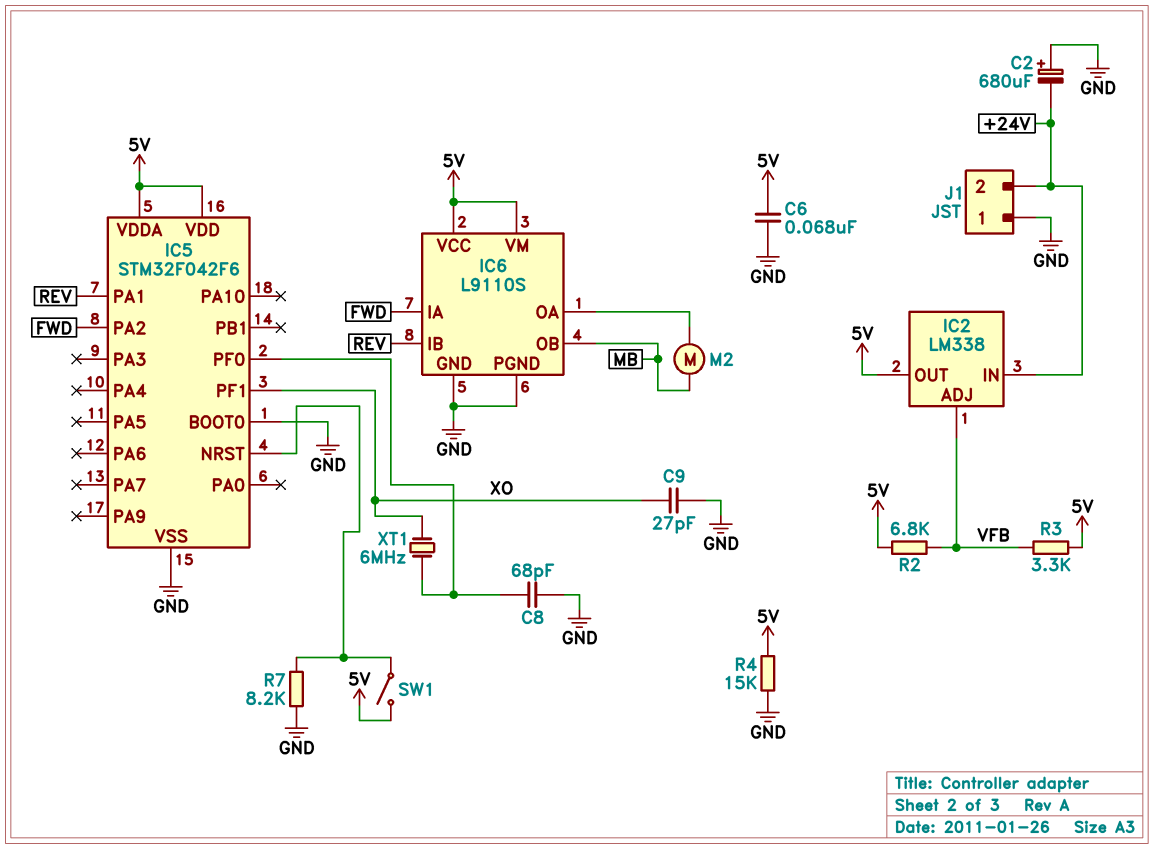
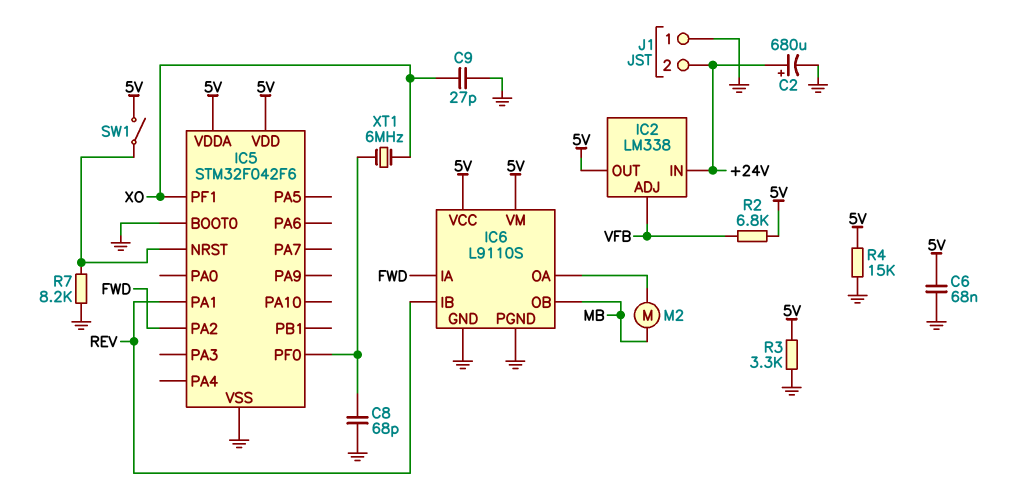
C2: 680uF (plus GND, minus +24V) -> 680uF (plus +24V, minus GND)
R3: 3.3k (5V, VFB) -> 3.3k (5V, GND)

